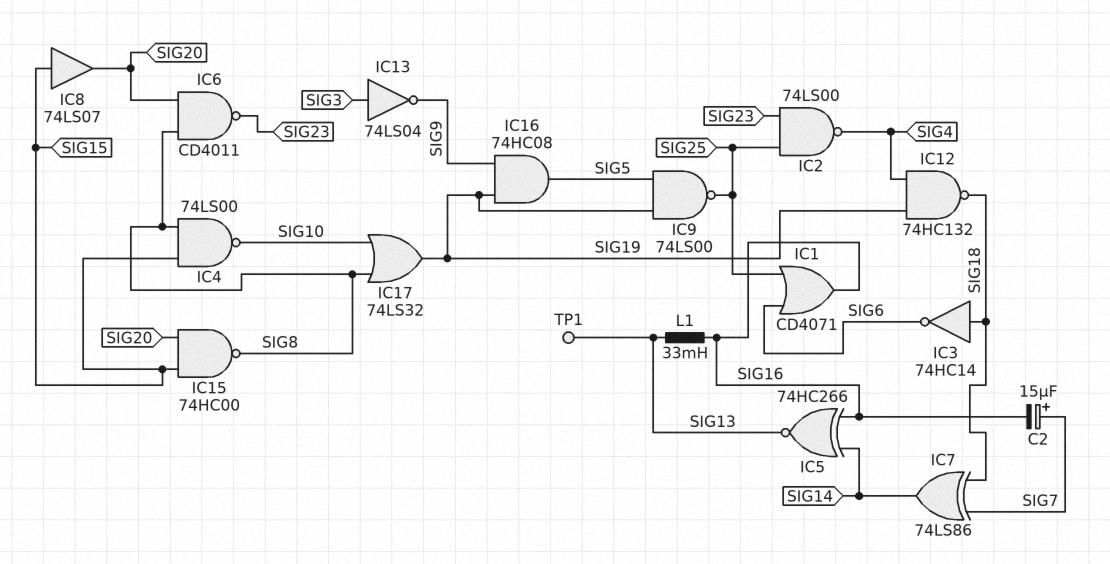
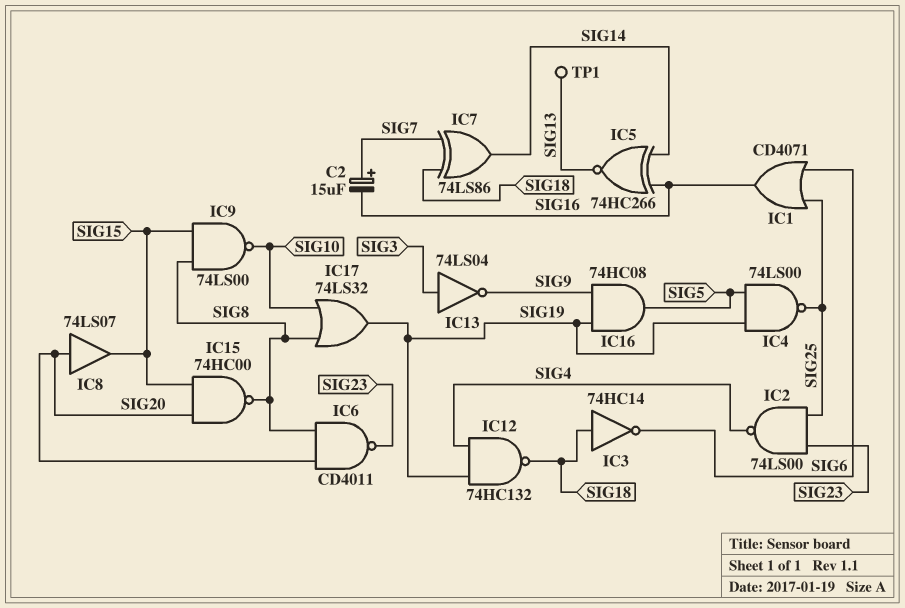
IC4: NAND 74LS00 (in SIG8, in SIG15, out SIG10) -> NAND 74LS00 (in SIG5, in SIG19, out SIG25)
IC8: buffer 74LS07 (in SIG15, out SIG20) -> buffer 74LS07 (in SIG20, out SIG15)
IC9: NAND 74LS00 (in SIG5, in SIG19, out SIG25) -> NAND 74LS00 (in SIG8, in SIG15, out SIG10)
L1: 33mH (SIG13, SIG16) -> none

